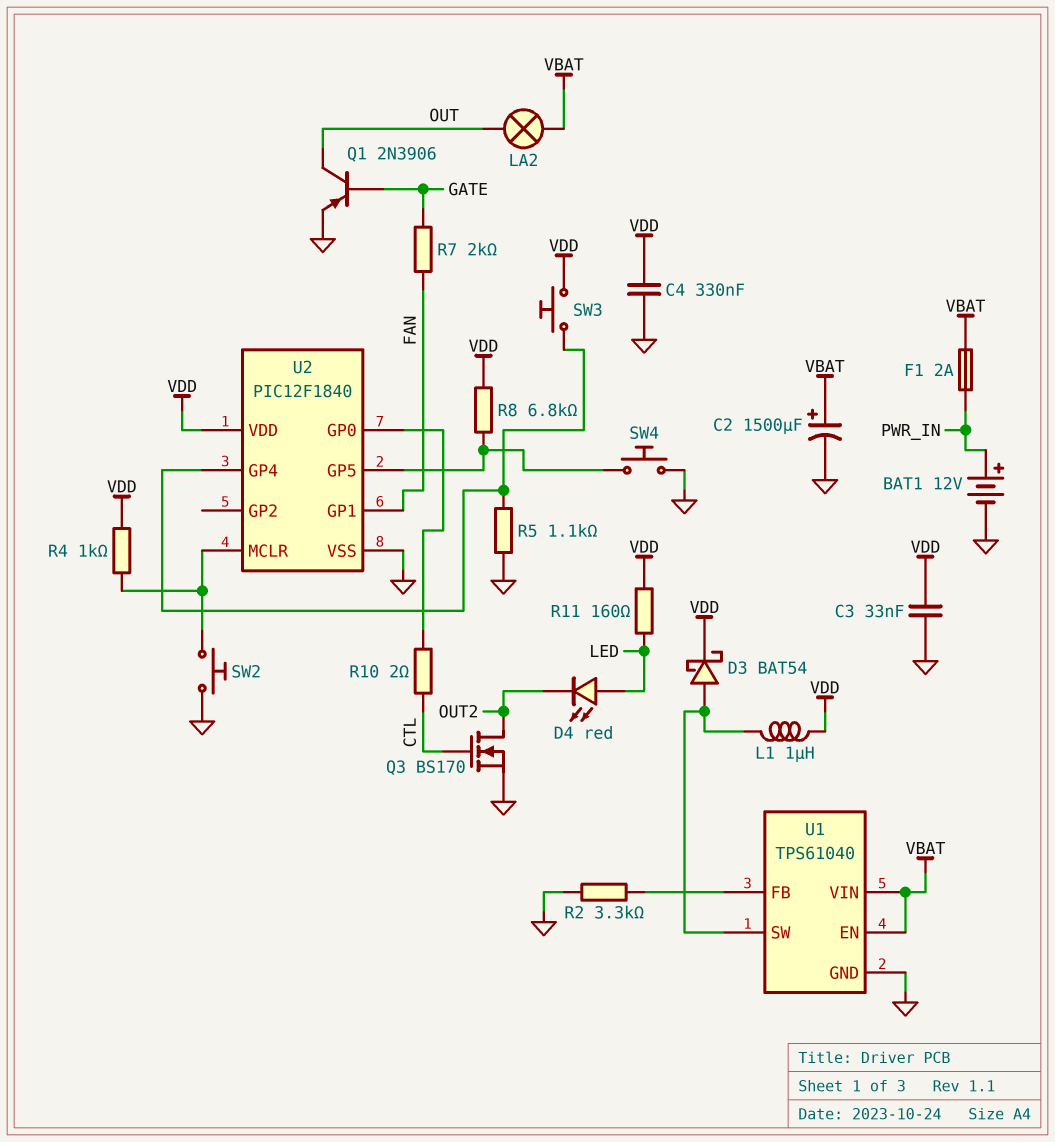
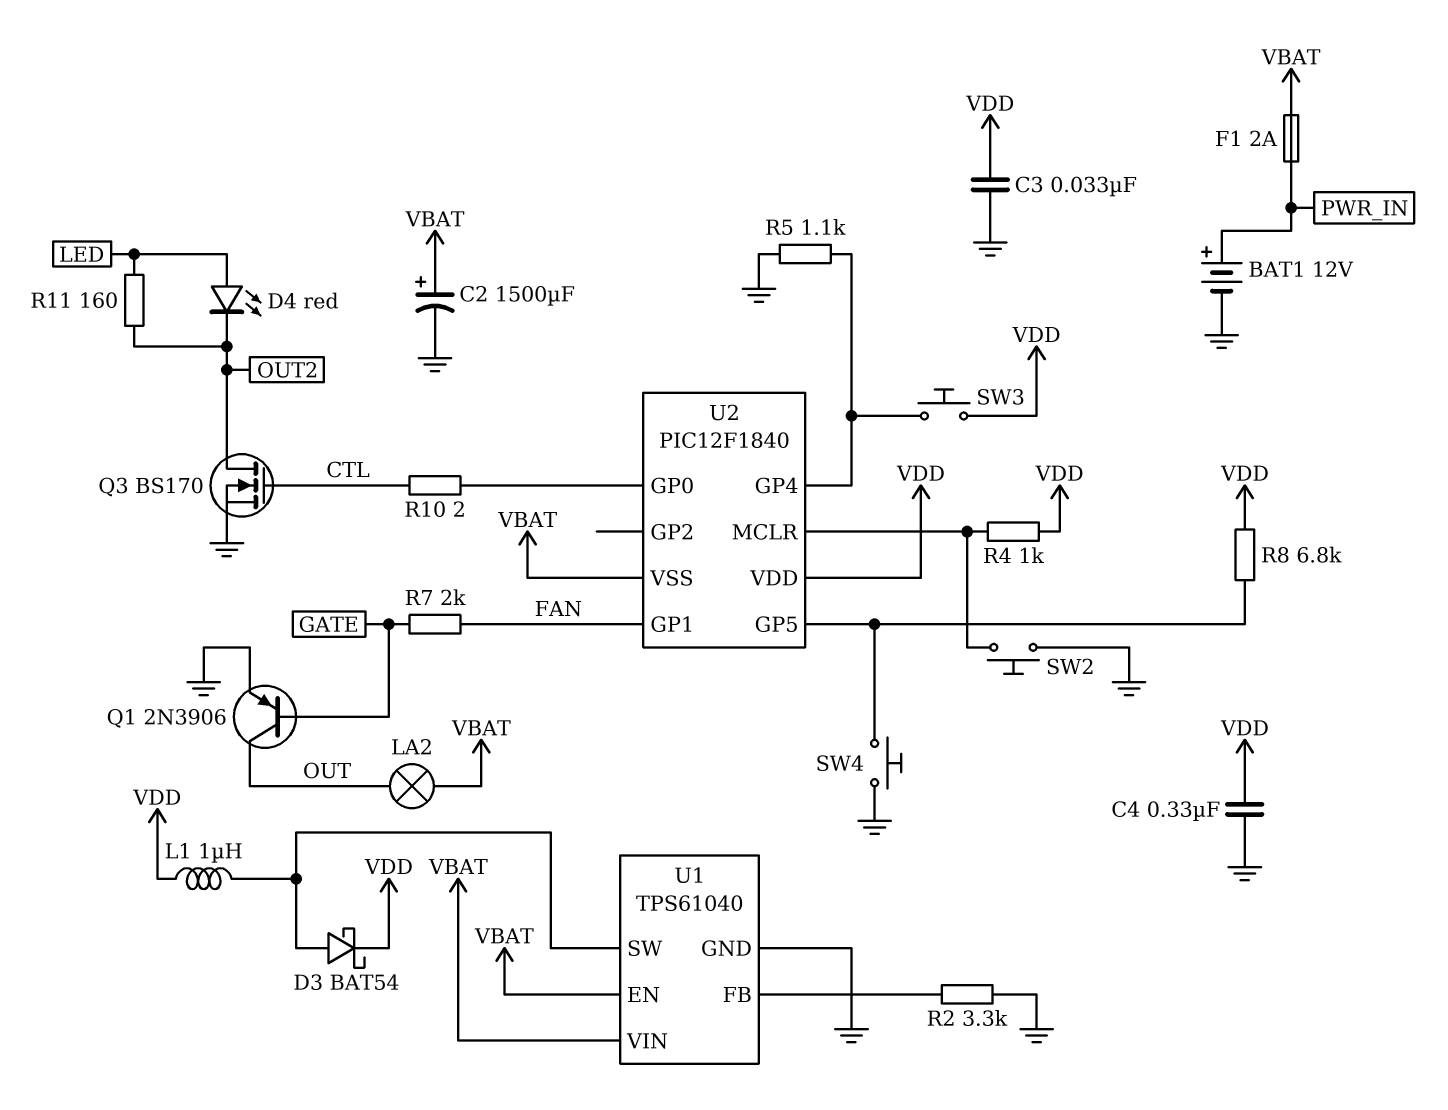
R11: 160 (LED, VDD) -> 160 (LED, OUT2)
U2 pin VSS: GND -> VBAT

